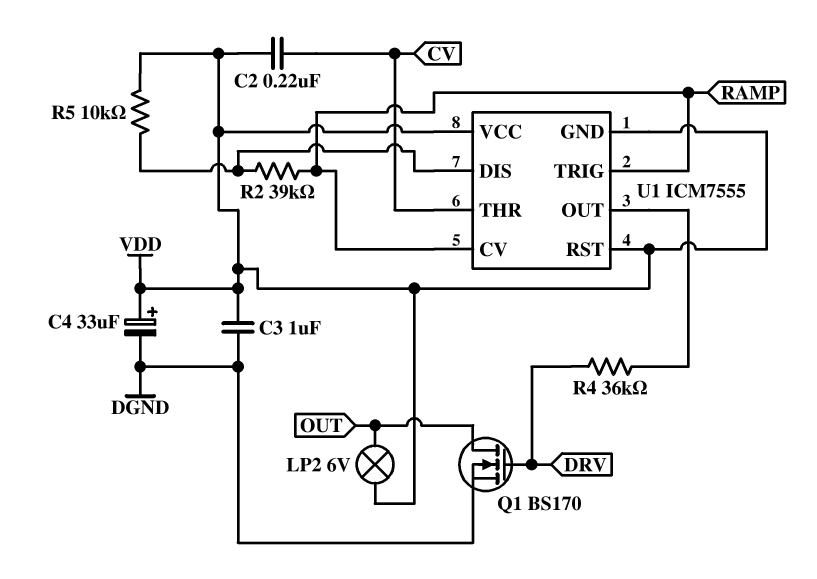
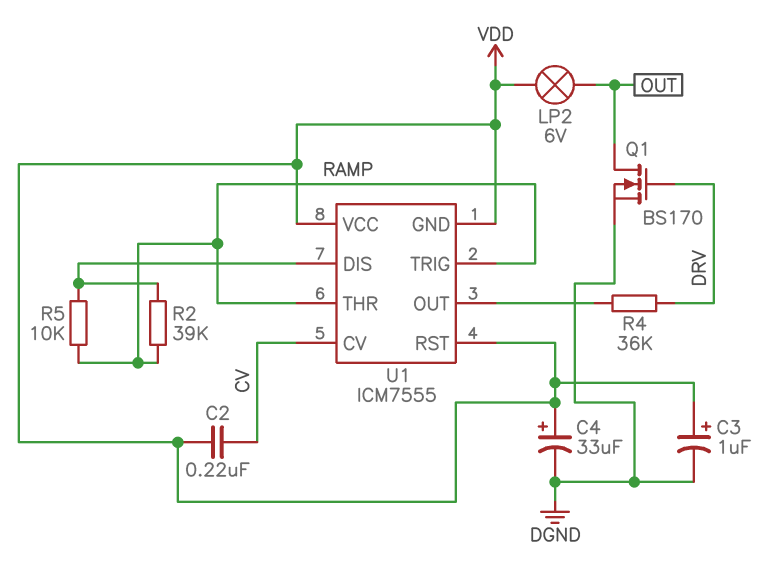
C3: 1uF (DGND, VDD) -> 1uF (plus VDD, minus DGND)
R5: 10k (U1/DIS, VDD) -> 10k (RAMP, U1/DIS)
U1 pin CV: RAMP -> CV
U1 pin THR: CV -> RAMP

